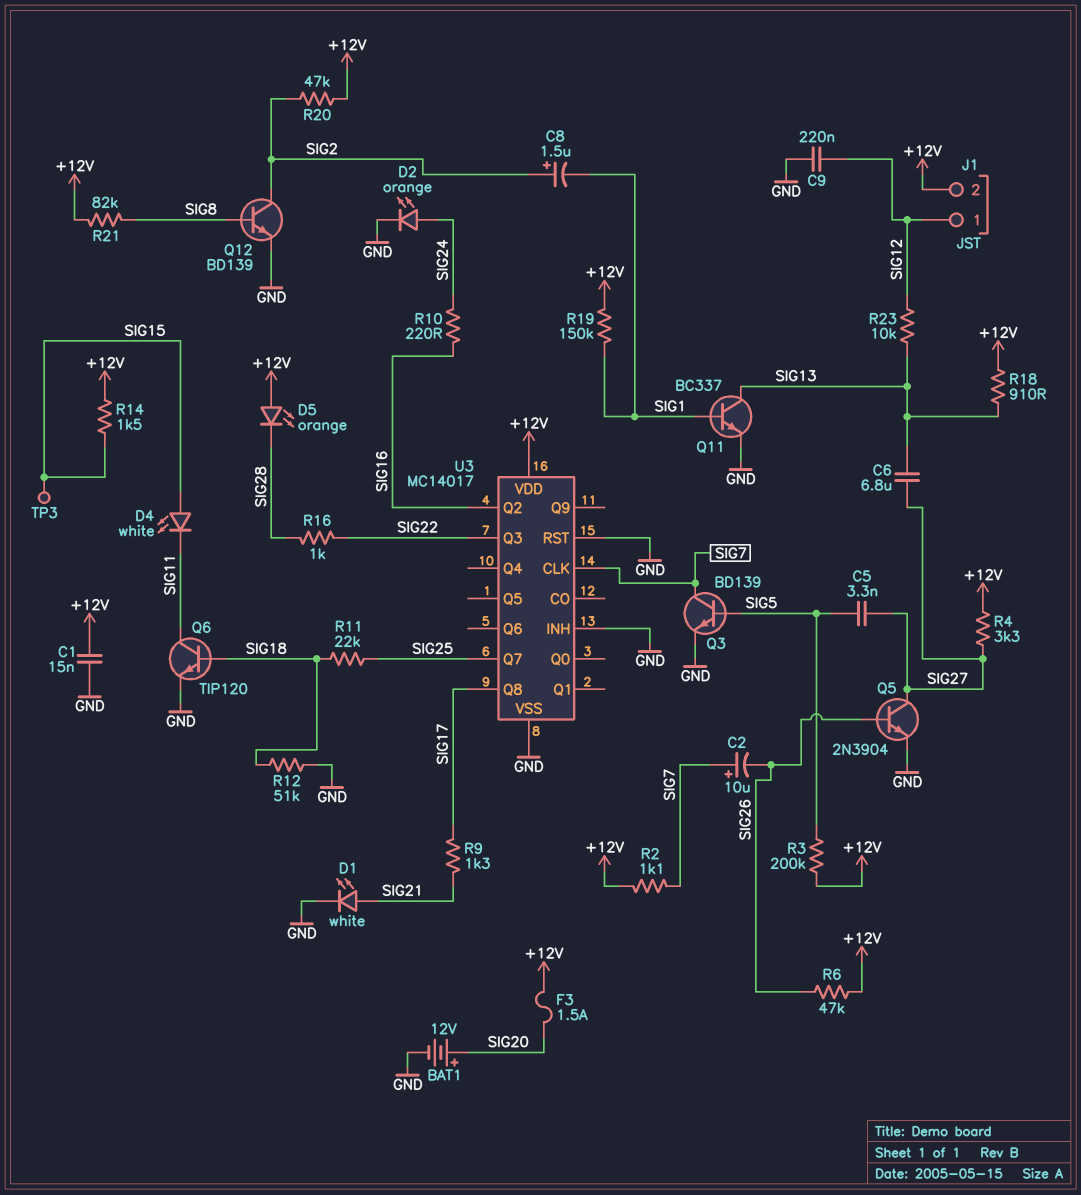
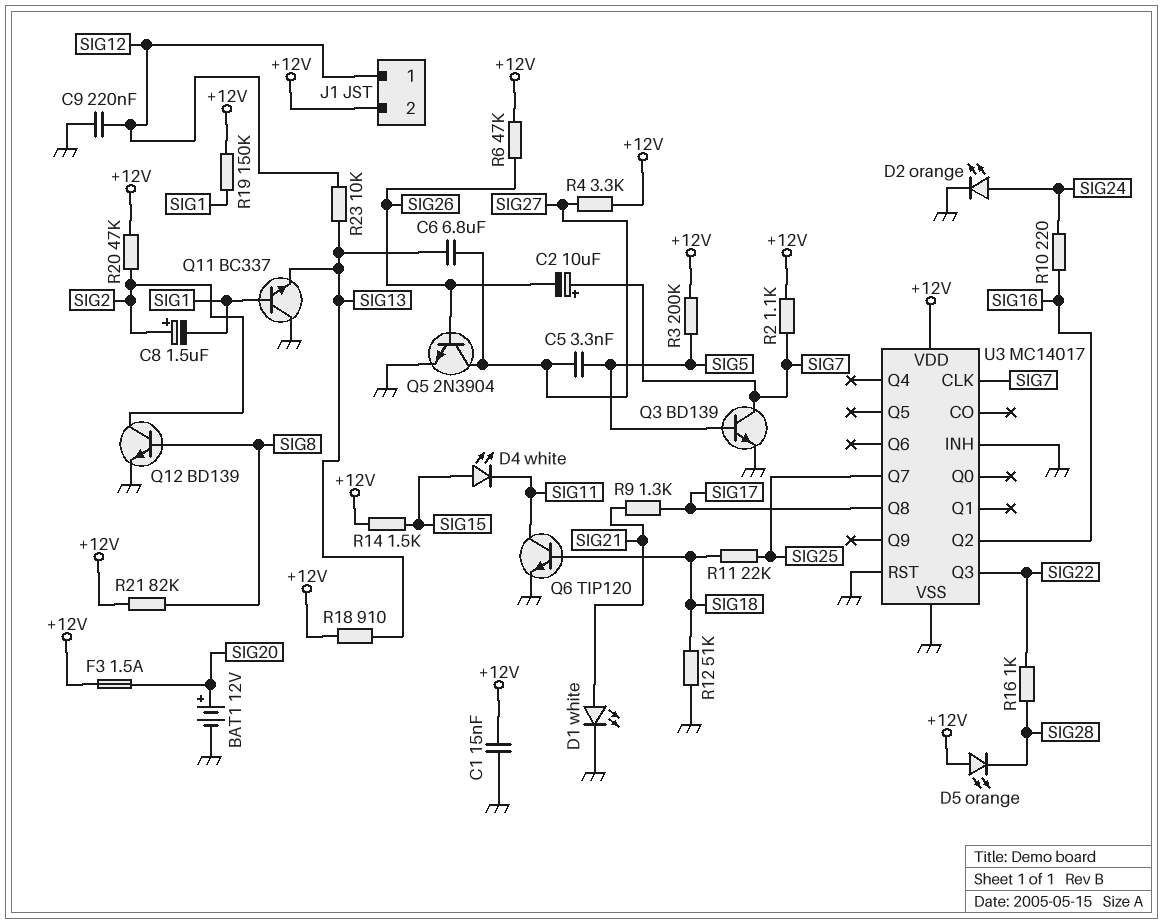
Q11: NPN BC337 (B SIG1, C SIG13, E GND) -> NPN BC337 (B SIG1, C GND, E SIG13)
TP3: test point (SIG15) -> none

